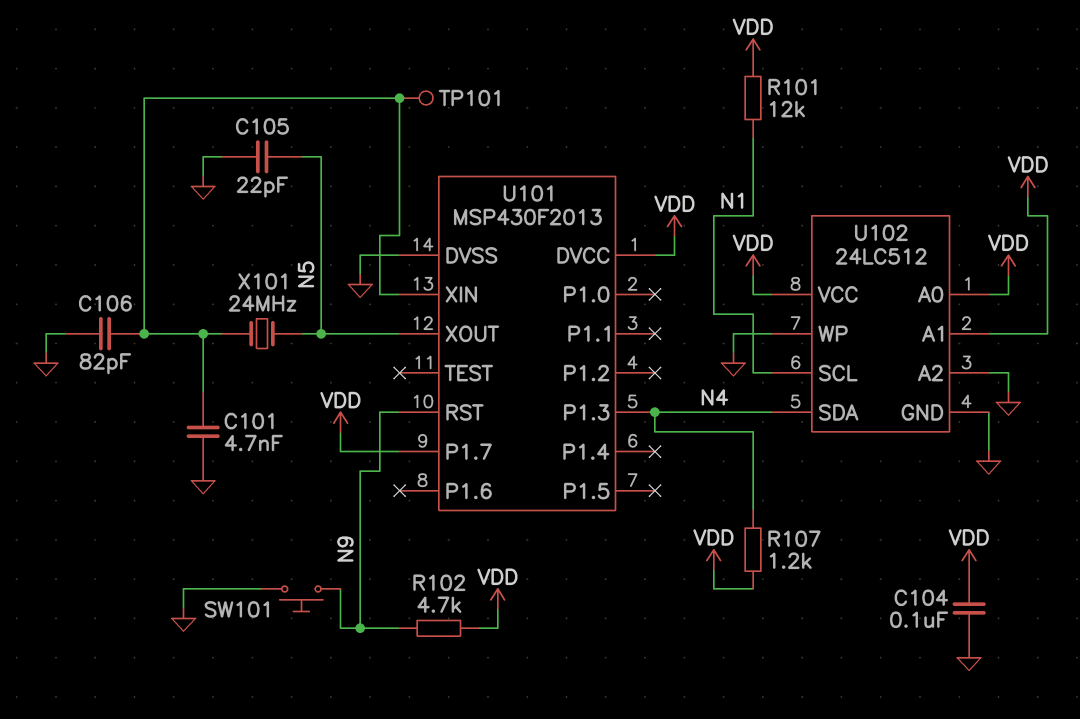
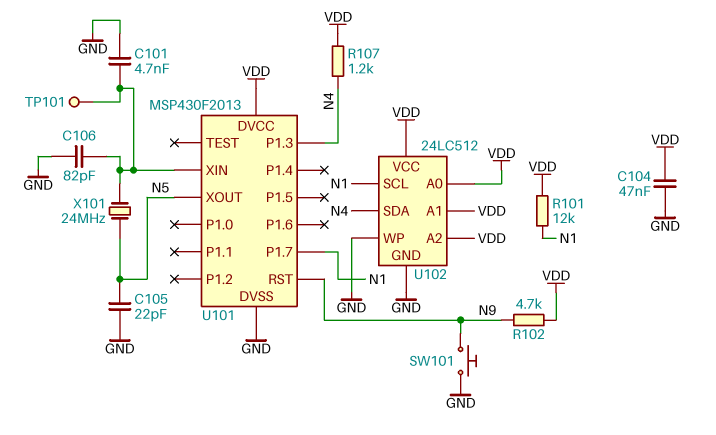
C104: 100nF (GND, VDD) -> 47nF (GND, VDD)
U101 pin P1.7: VDD -> N1
U102 pin A2: GND -> VDD

